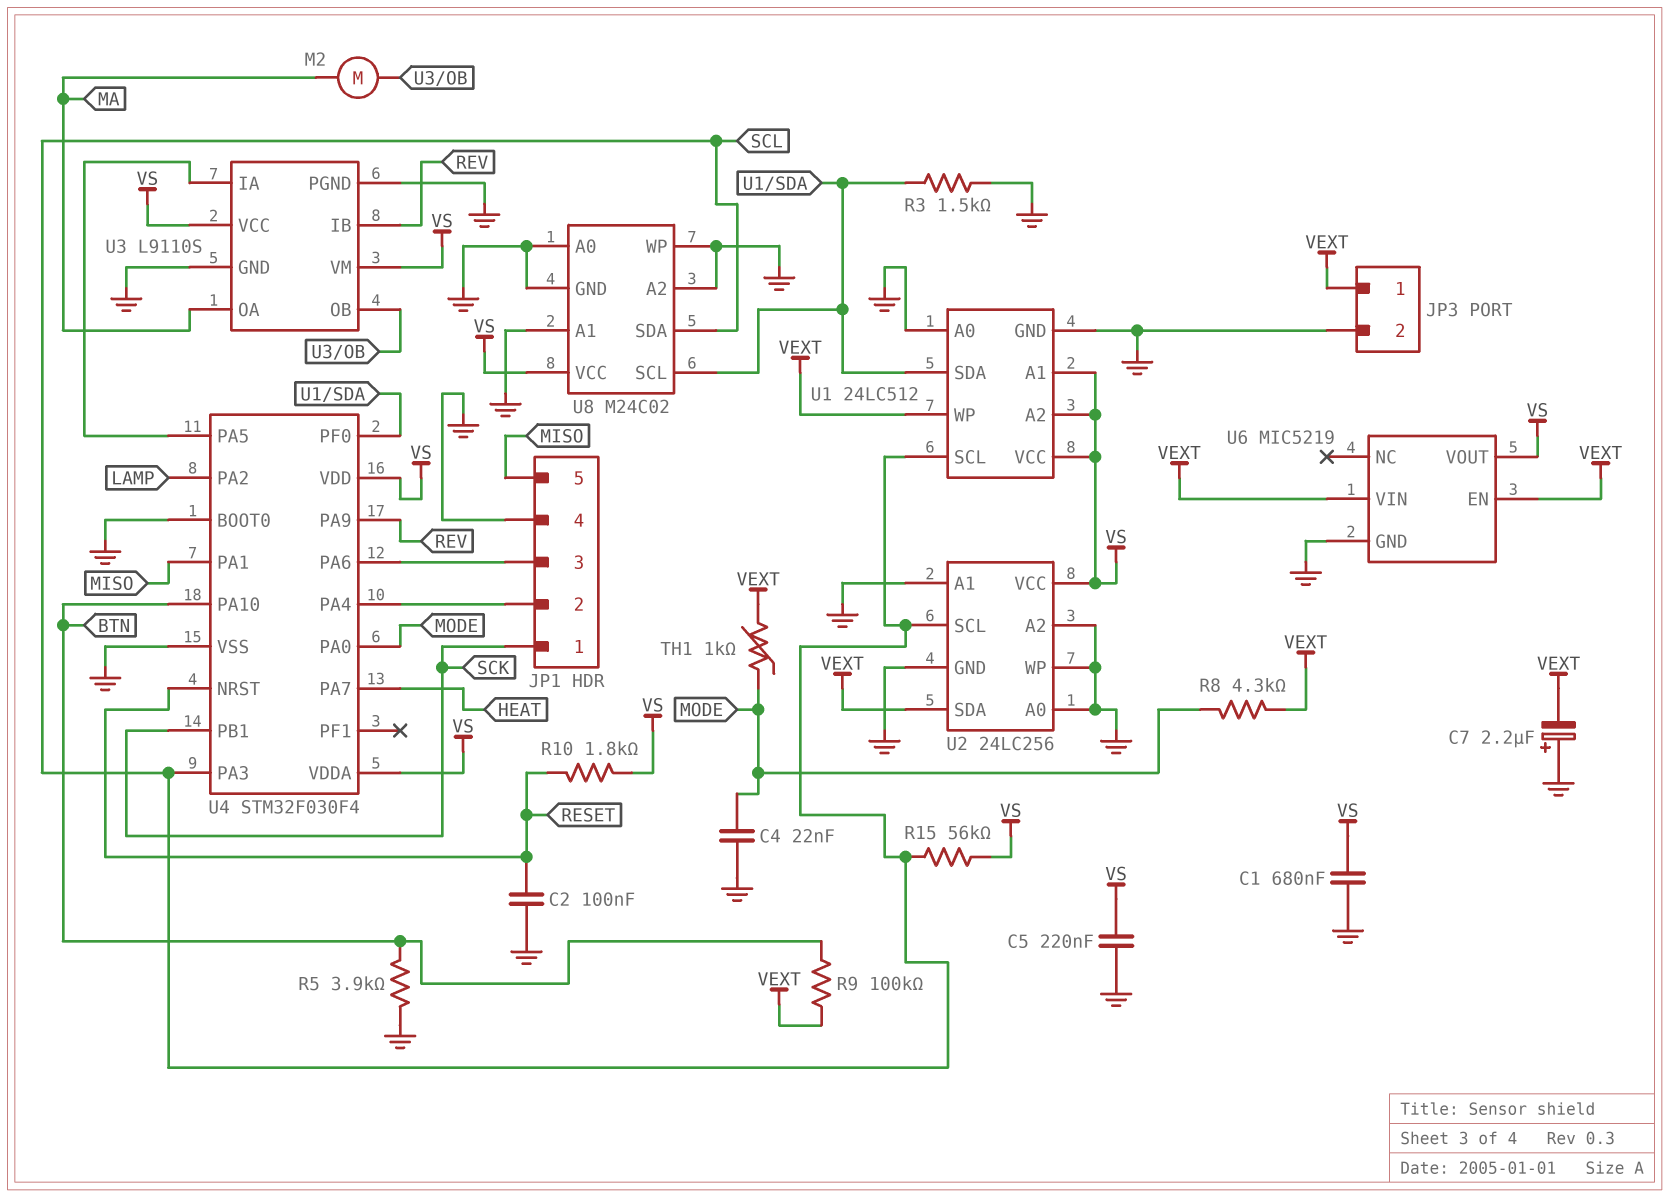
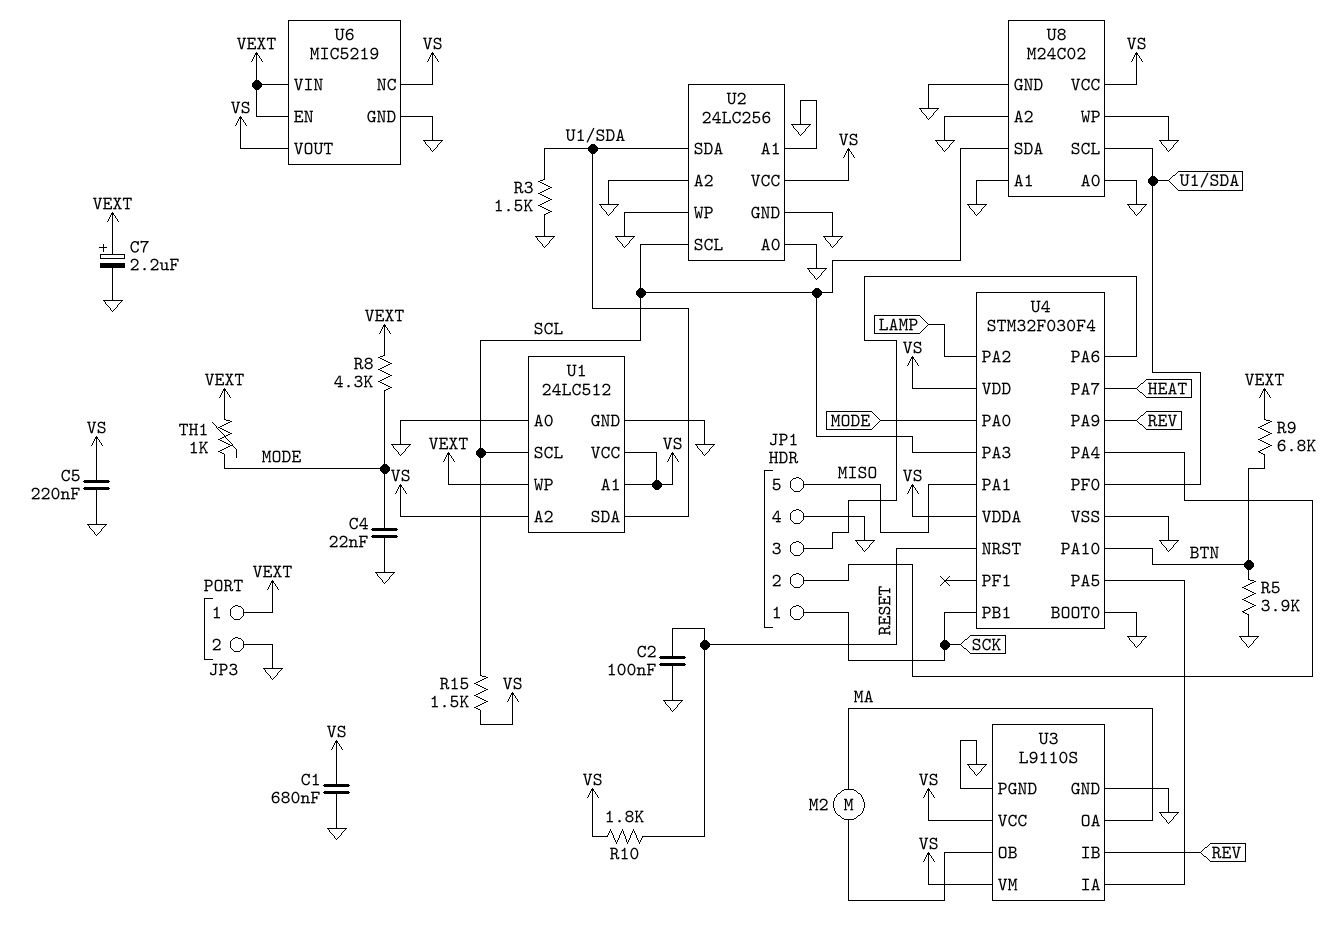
C7: 2.2uF (plus GND, minus VEXT) -> 2.2uF (plus VEXT, minus GND)
R9: 100k (BTN, VEXT) -> 6.8k (BTN, VEXT)
R15: 56k (SCL, VS) -> 1.5k (SCL, VS)
U2 pin SDA: VEXT -> U1/SDA
U6 pin NC: none -> VS

